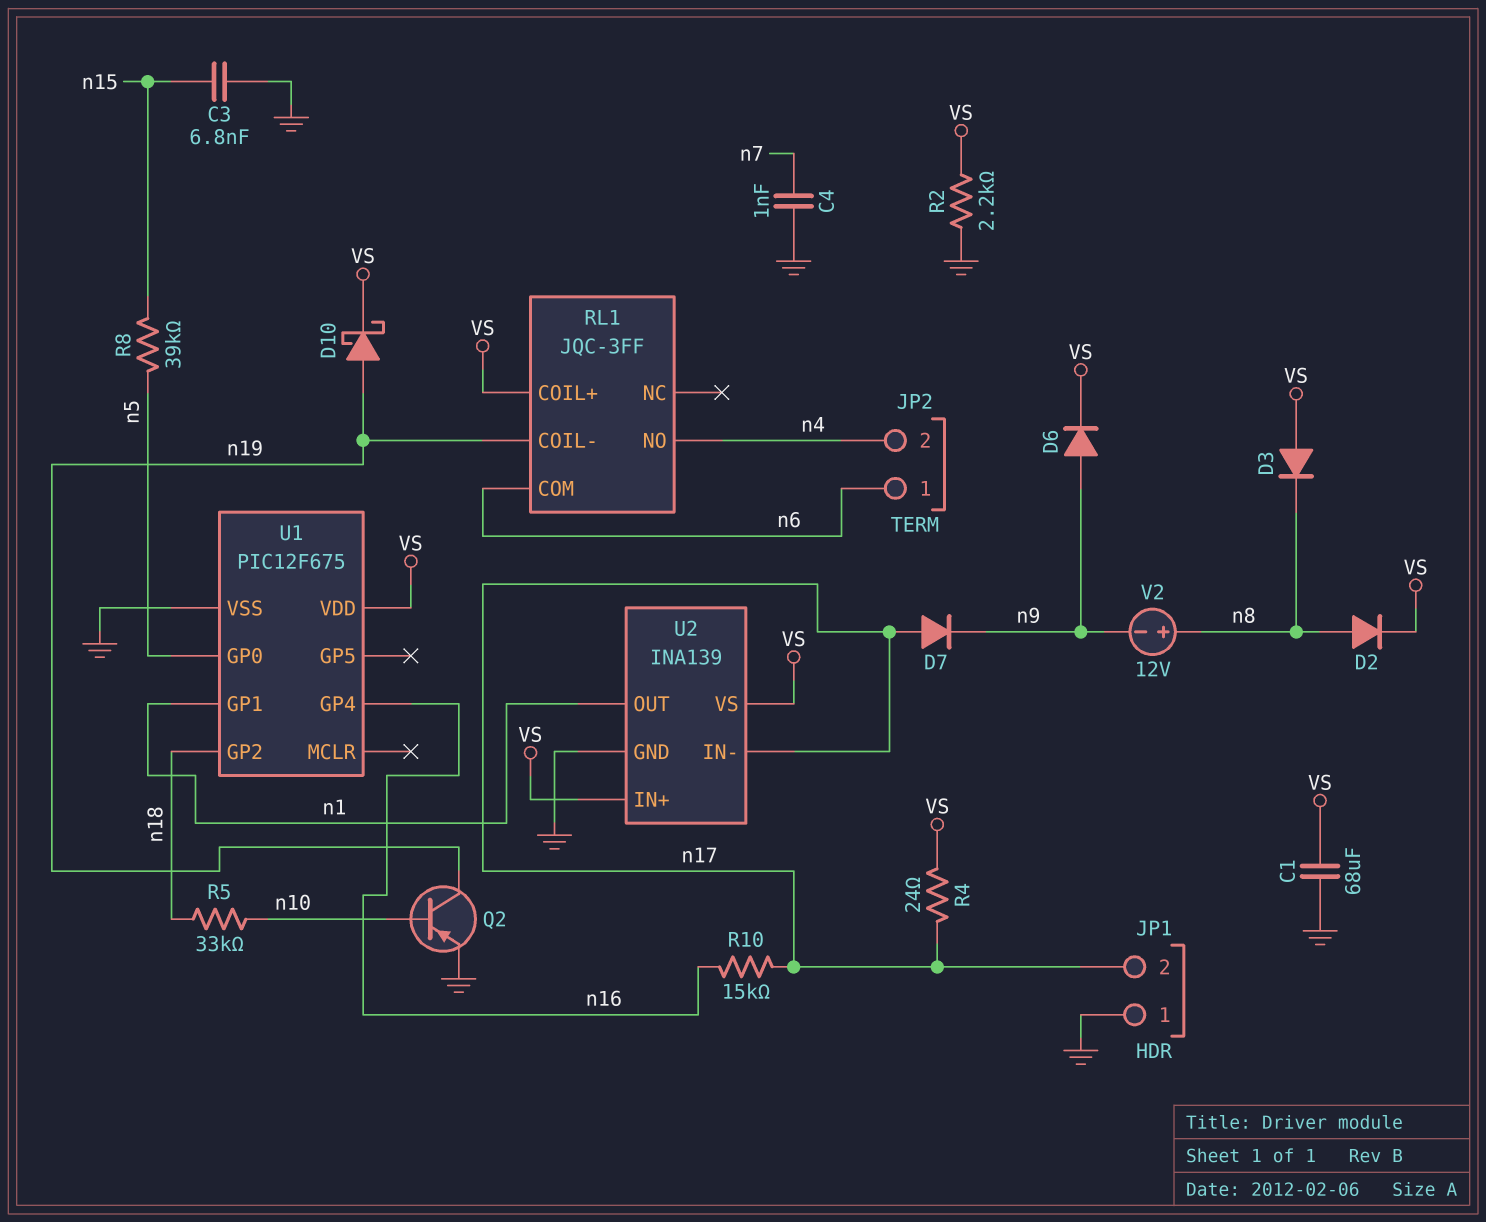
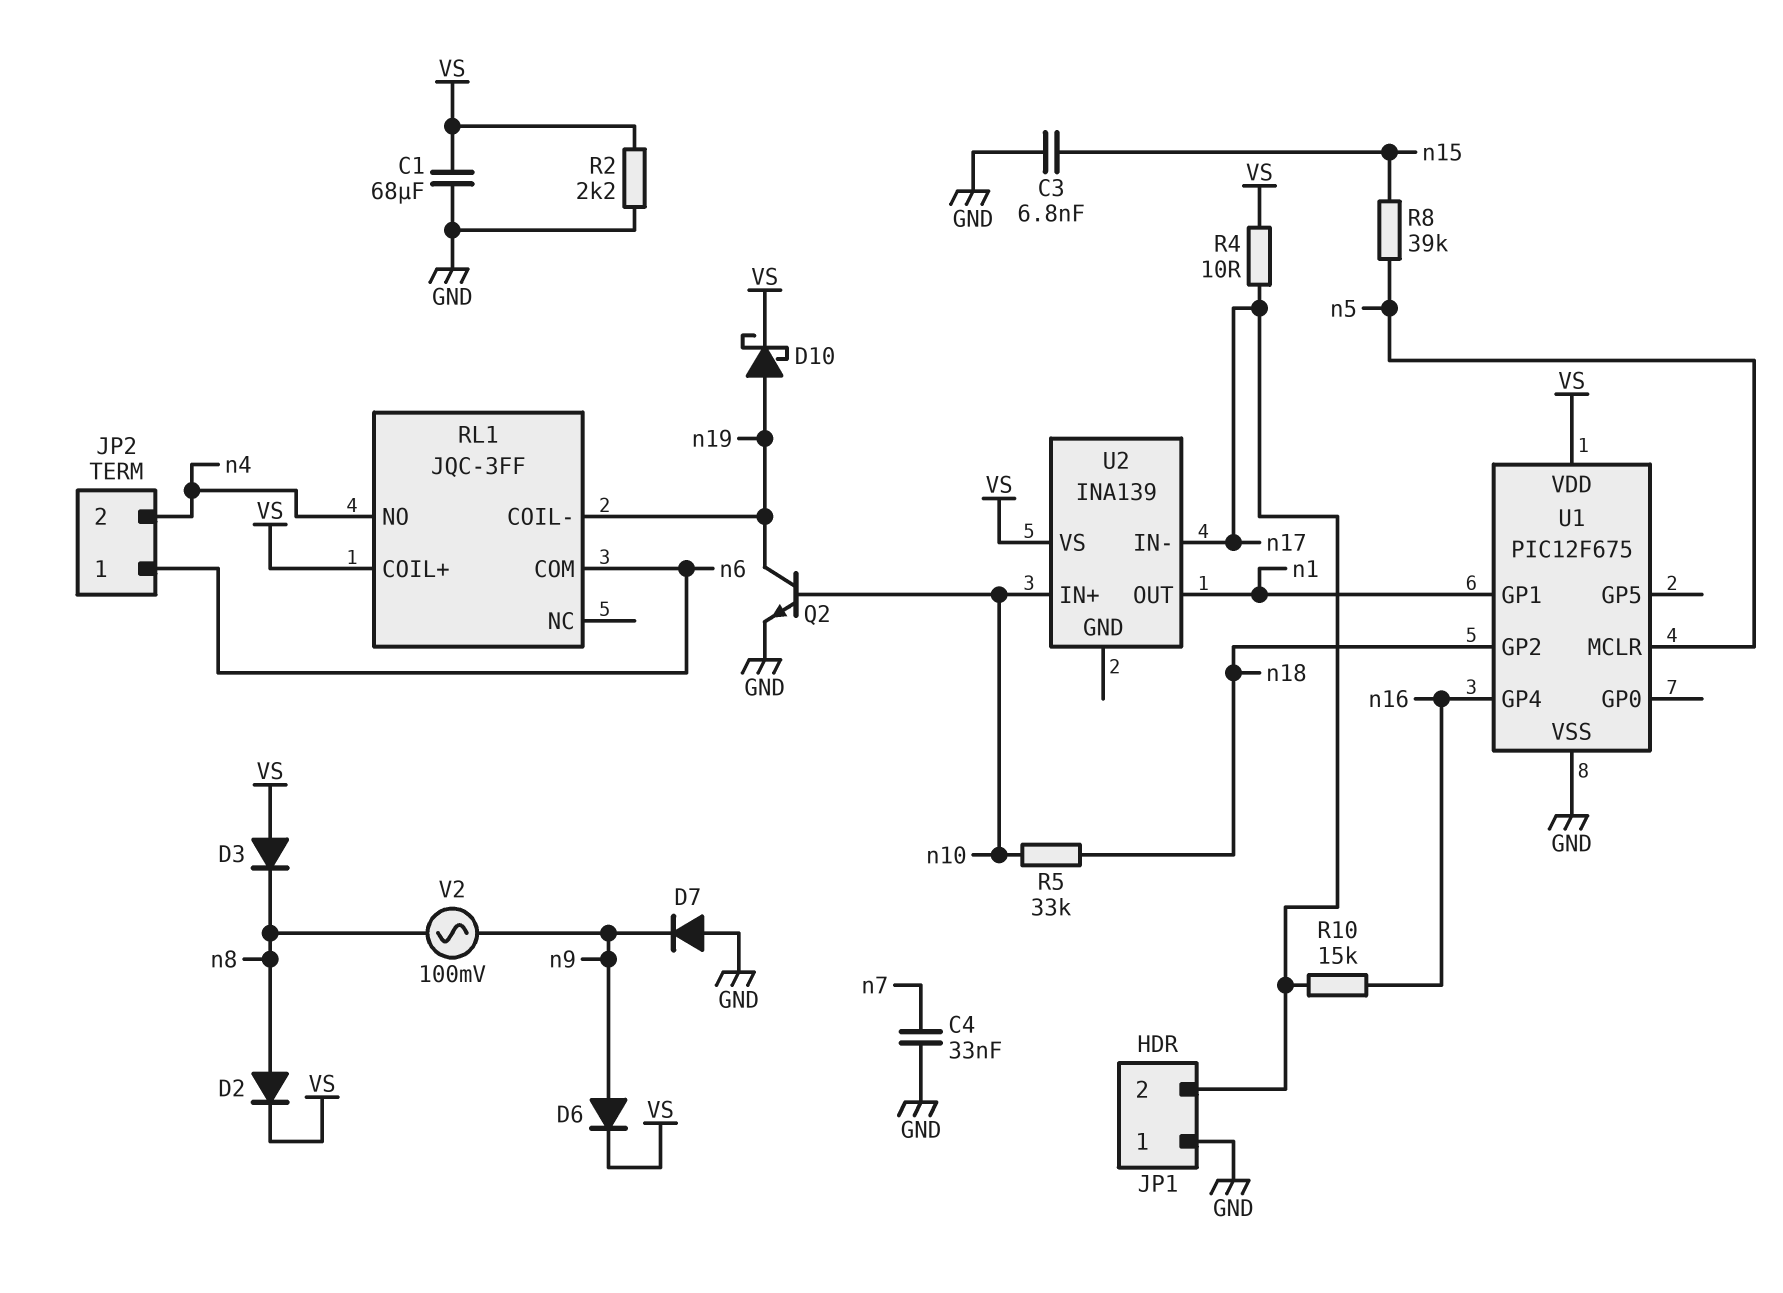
C4: 1nF (GND, n7) -> 33nF (GND, n7)
D7: diode (A n17, K n9) -> diode (A GND, K n9)
Q2: PNP (B n10, C n19, E GND) -> NPN (B n10, C n19, E GND)
R4: 24 (VS, n17) -> 10 (VS, n17)
U1 pin GP0: n5 -> none
U1 pin MCLR: none -> n5
U2 pin GND: GND -> none
U2 pin IN+: VS -> n10
V2: 12V (plus n8, minus n9) -> AC 100mV (n8, n9)

